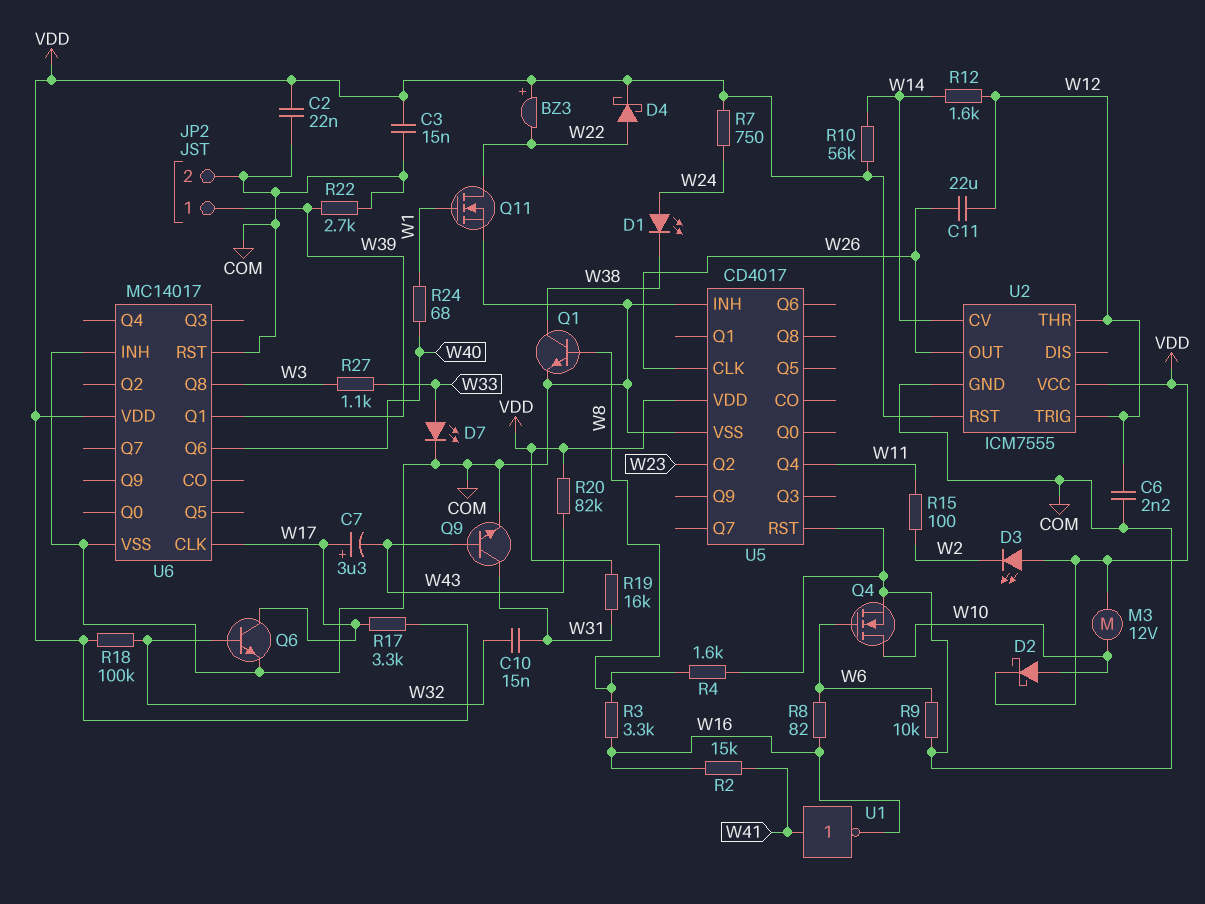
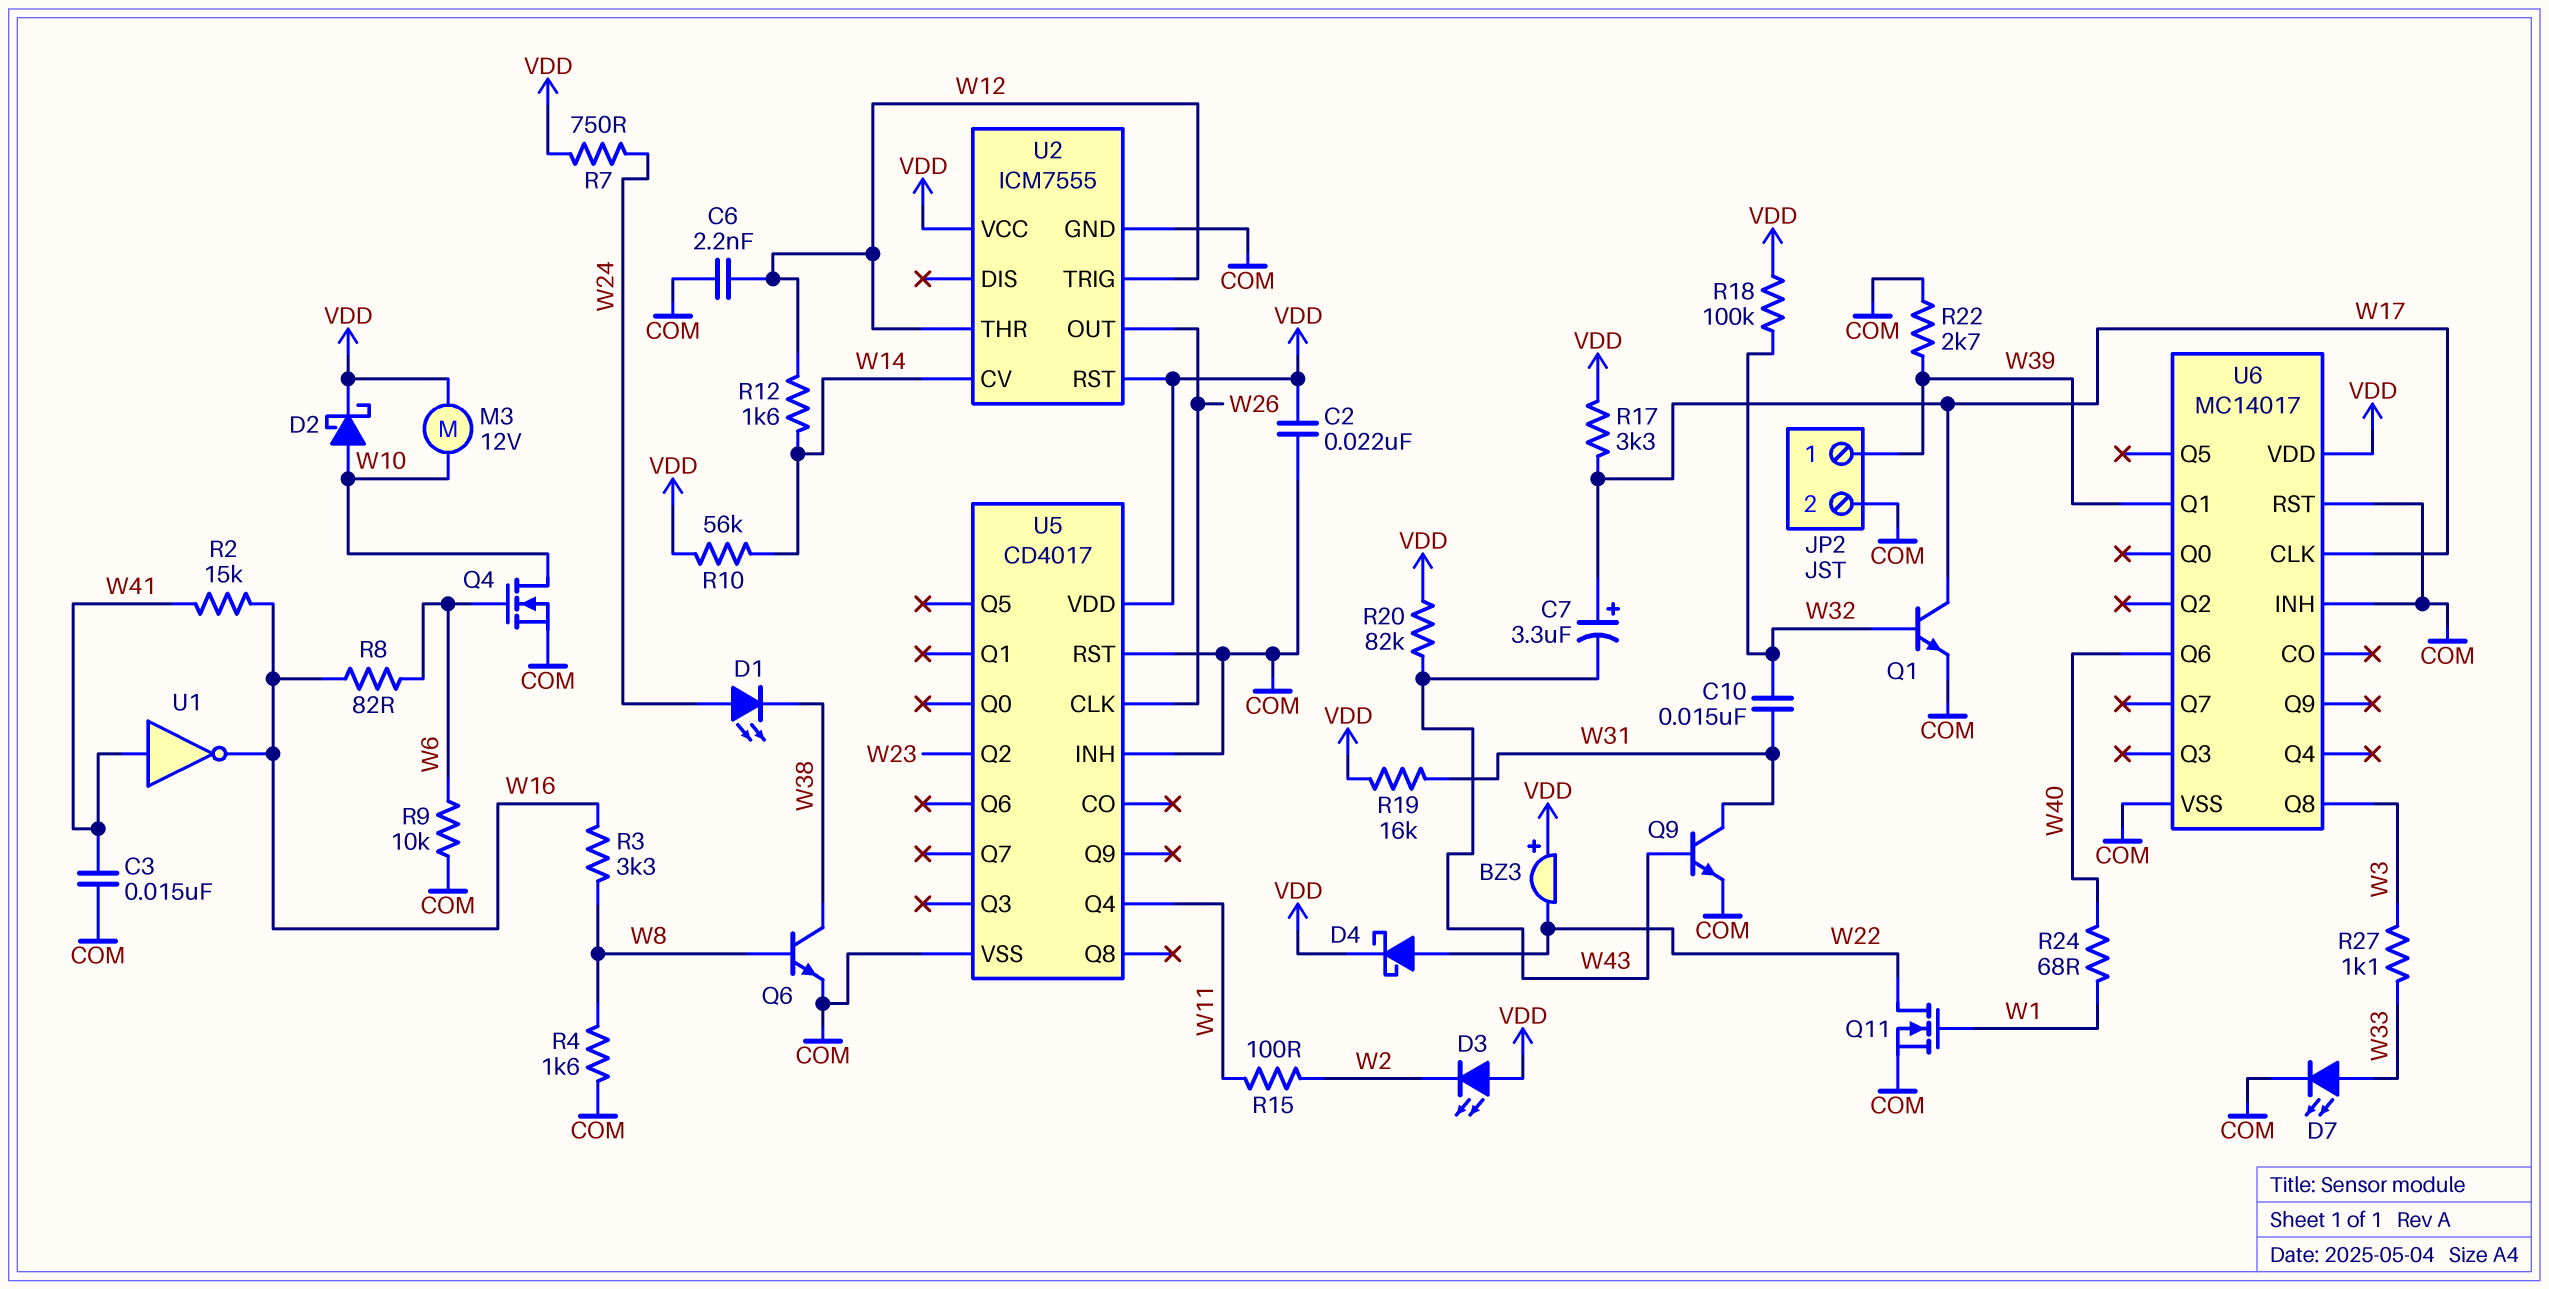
C3: 15nF (COM, VDD) -> 15nF (COM, W41)
C11: 22uF (W12, W26) -> none
Q1: NPN (B W8, C W38, E COM) -> NPN (B W32, C W17, E COM)
Q6: NPN (B W32, C W17, E COM) -> NPN (B W8, C W38, E COM)

